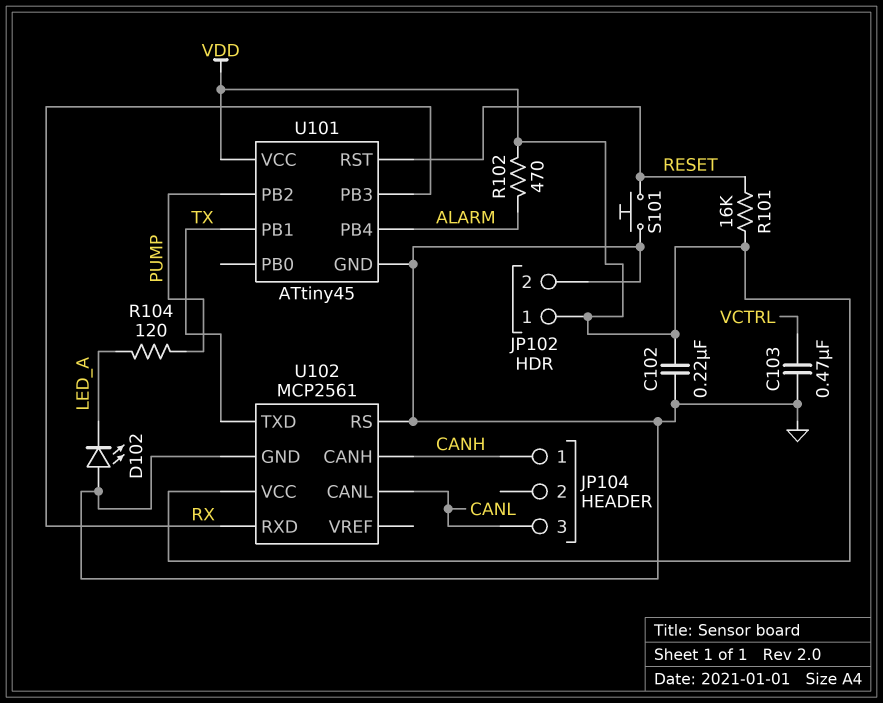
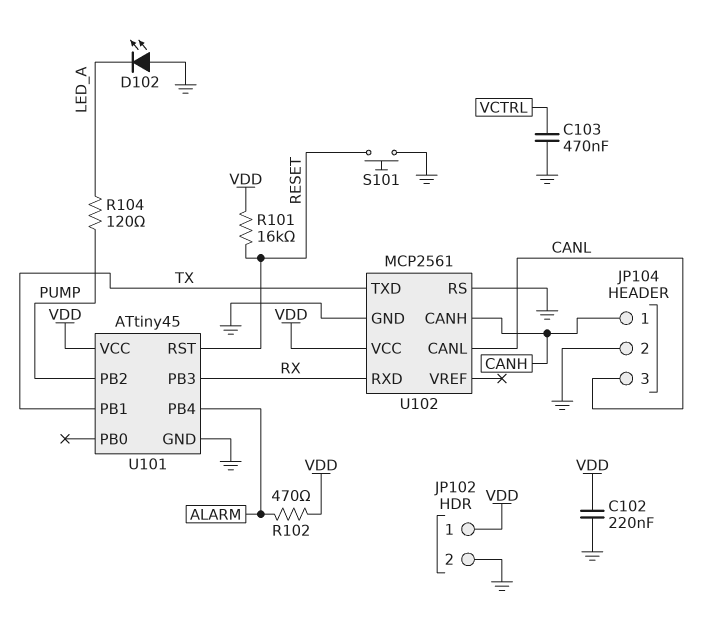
JP104 pin 2: none -> GND

